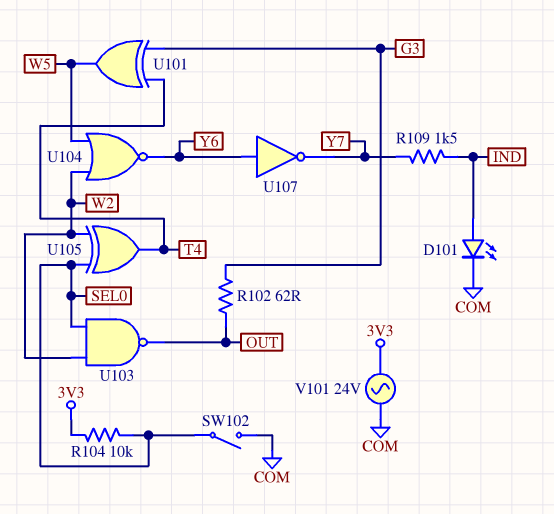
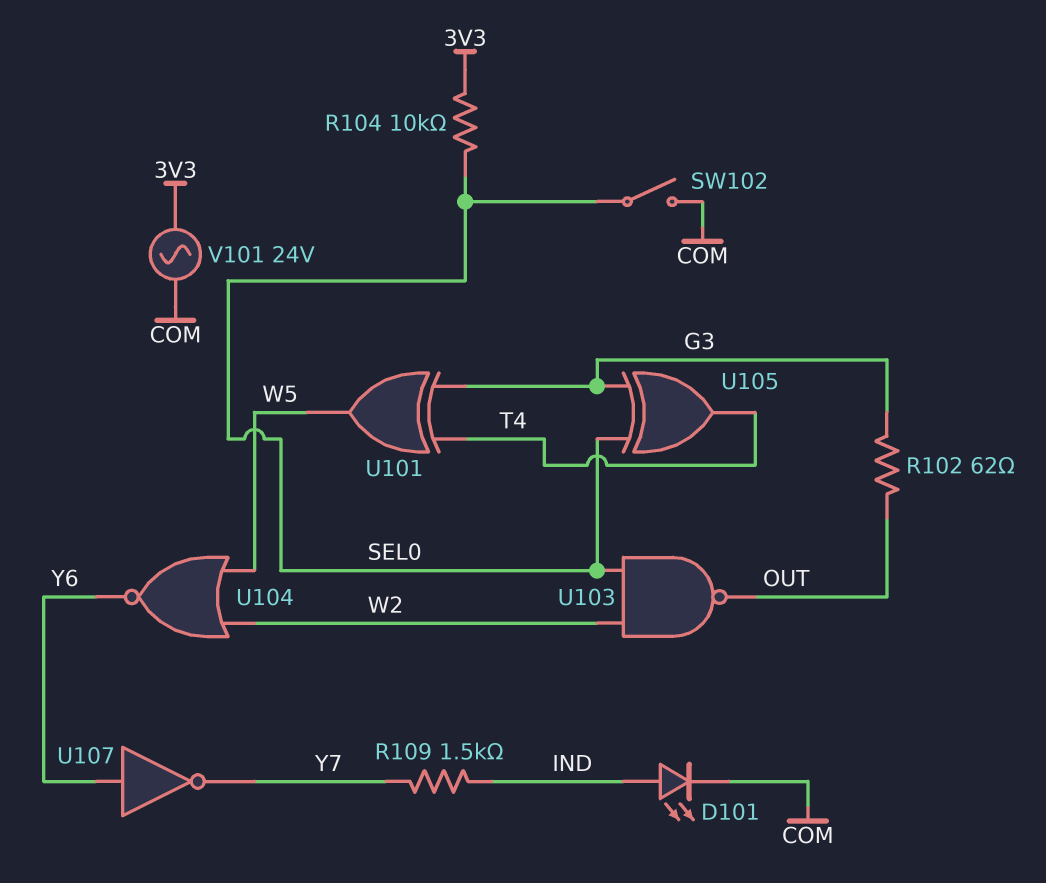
U105: XOR (in SEL0, in W2, out T4) -> XOR (in G3, in SEL0, out T4)

